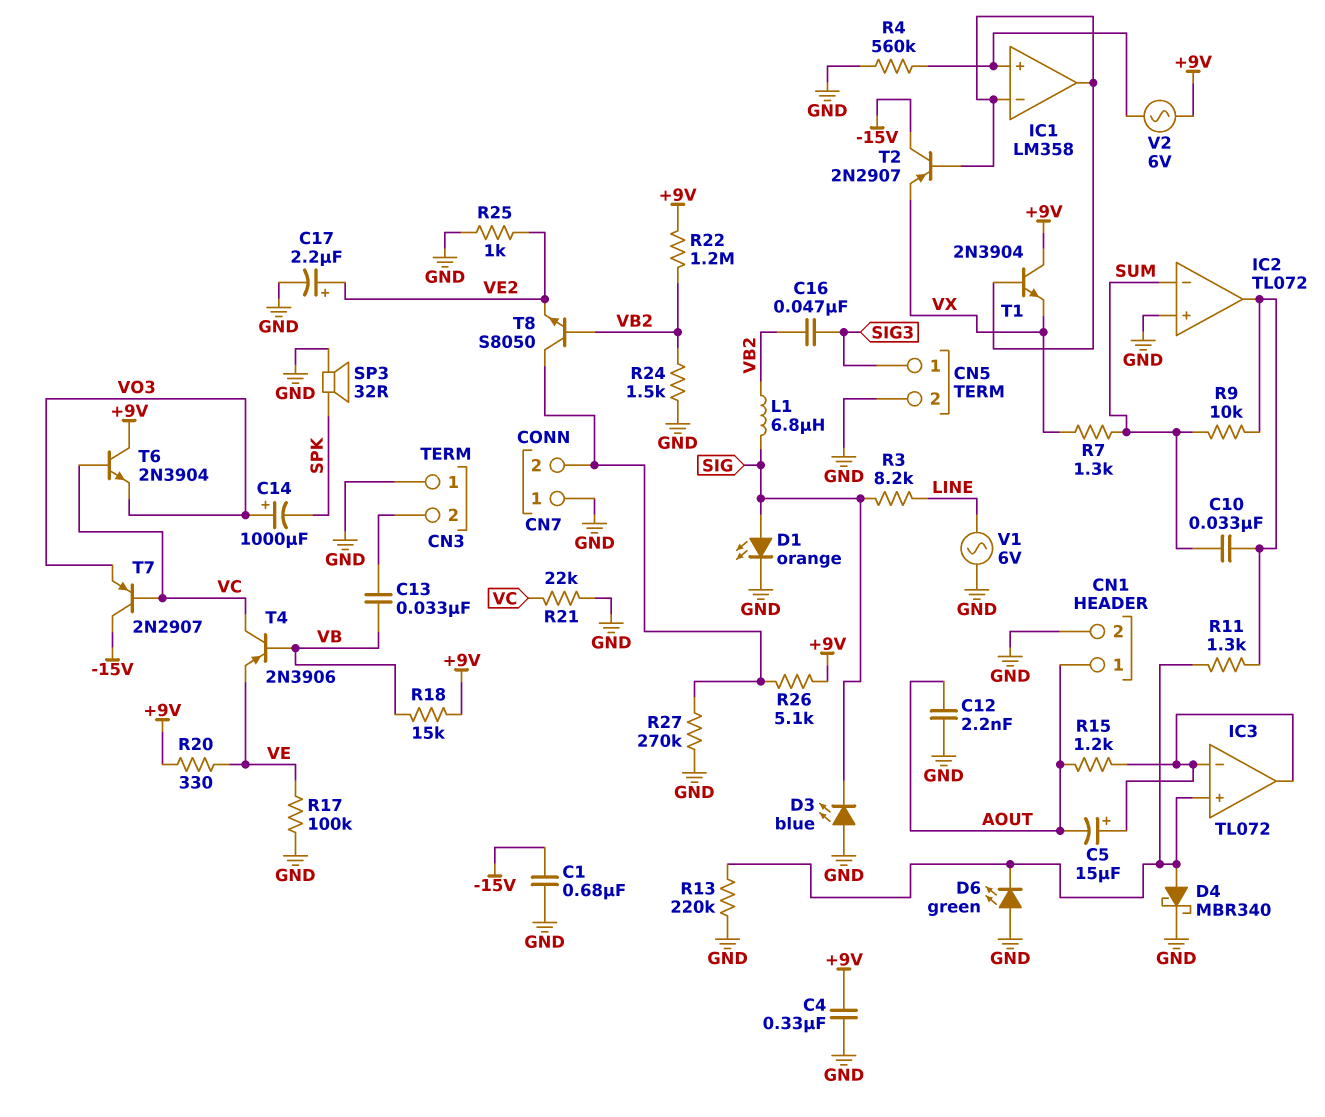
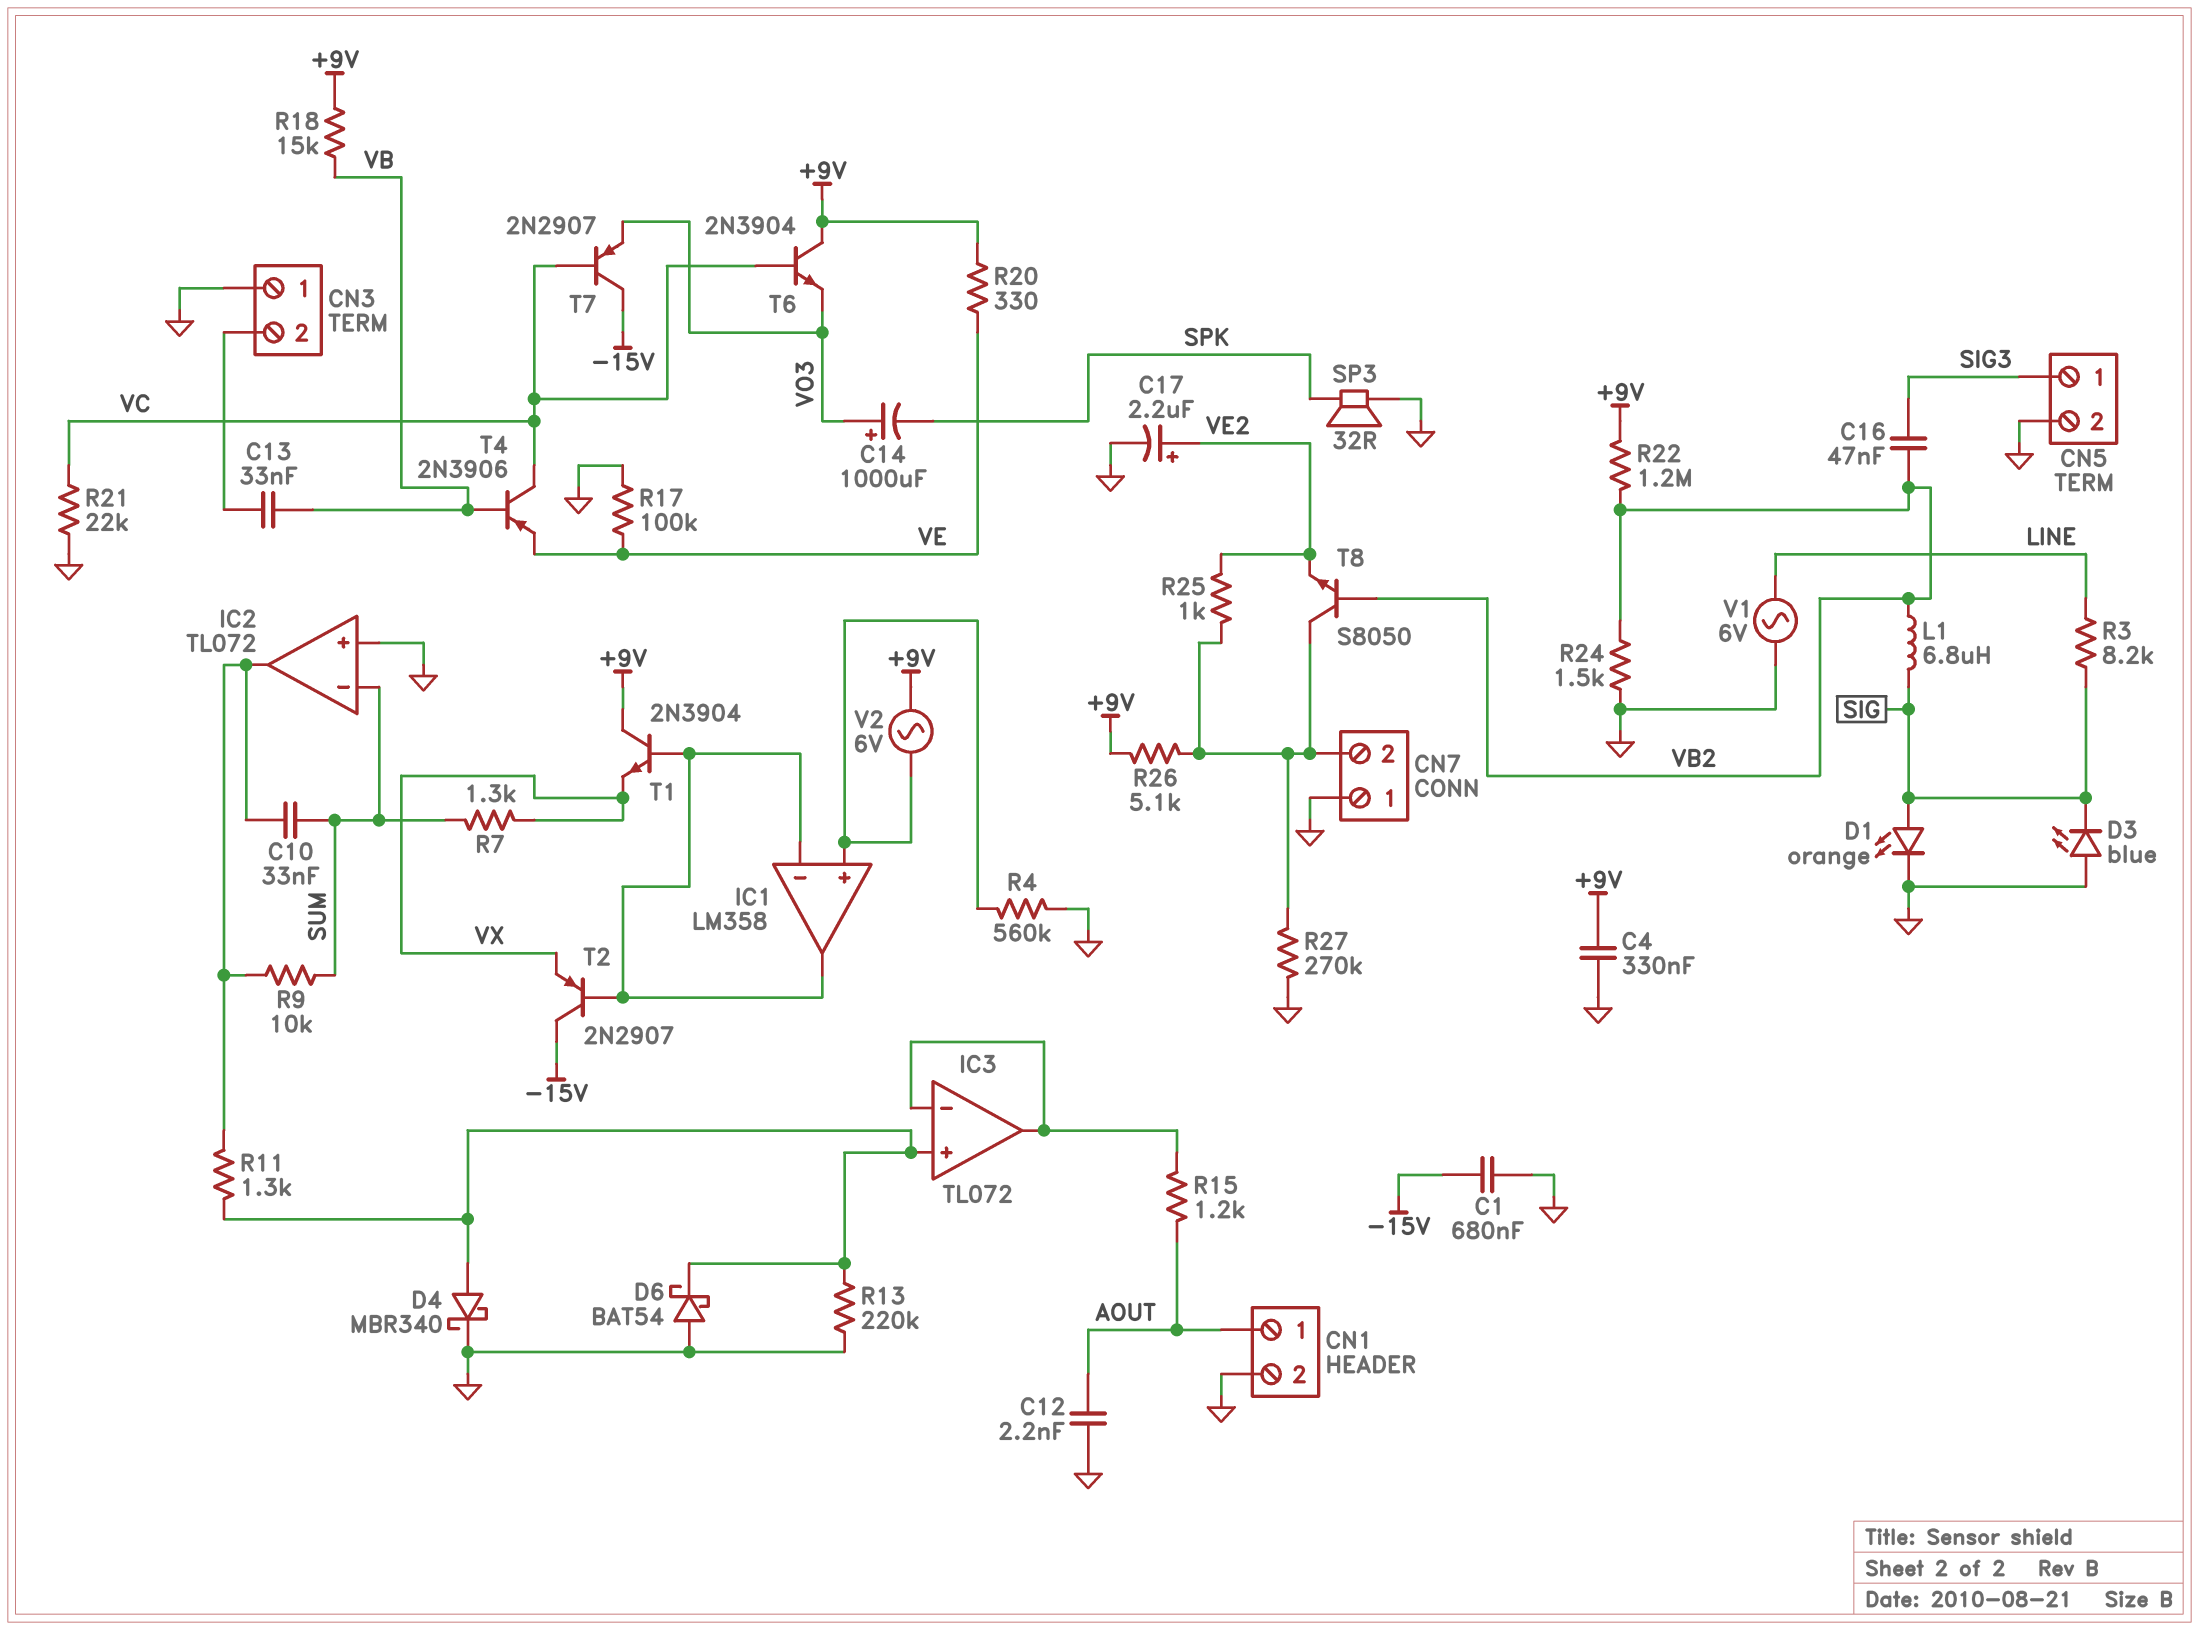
C5: 15uF (plus IC3/in-, minus AOUT) -> none
D6: LED green (A GND, K IC3/in+) -> schottky BAT54 (A GND, K IC3/in+)
R25: 1k (GND, VE2) -> 1k (CN7/2, VE2)

